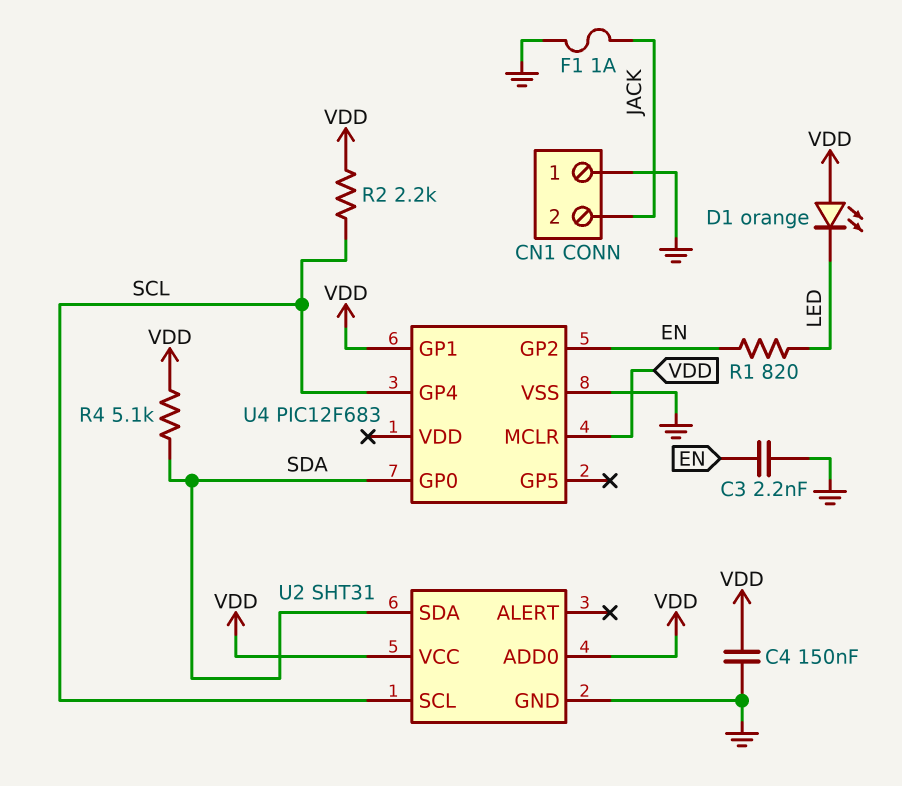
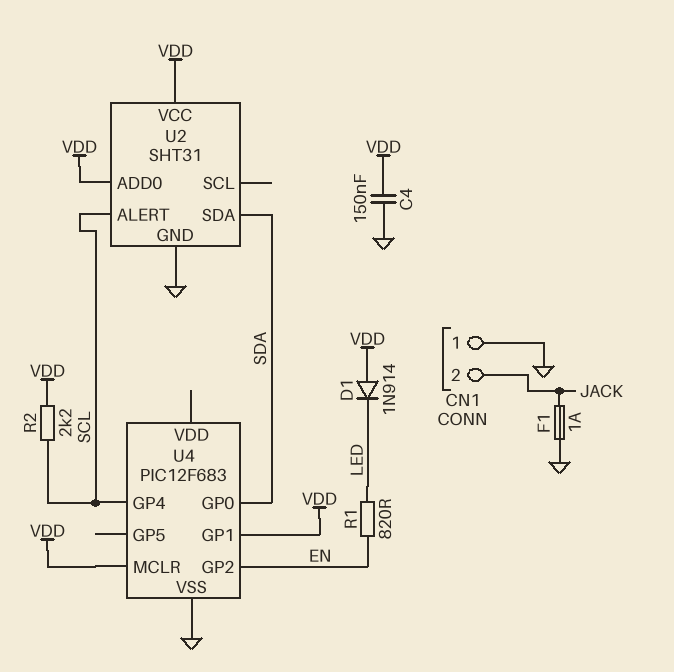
C3: 2.2nF (EN, GND) -> none
D1: LED orange (A VDD, K LED) -> diode 1N914 (A VDD, K LED)
R4: 5.1k (SDA, VDD) -> none
U2 pin ALERT: none -> SCL
U2 pin SCL: SCL -> none

